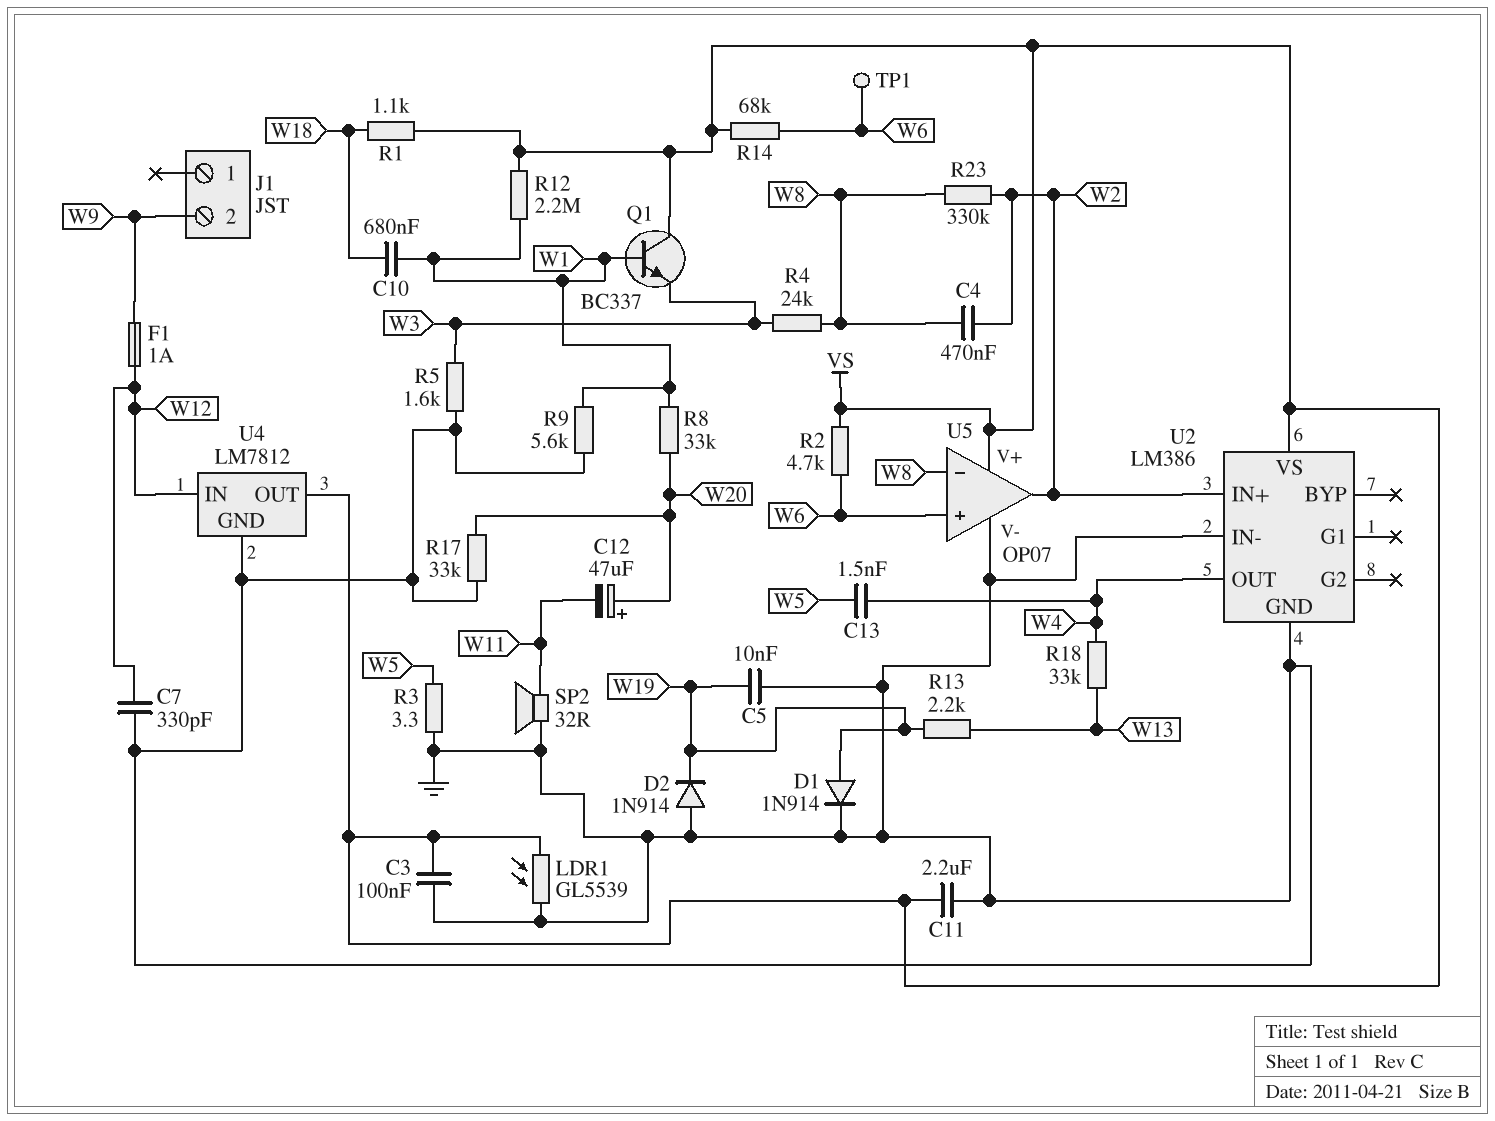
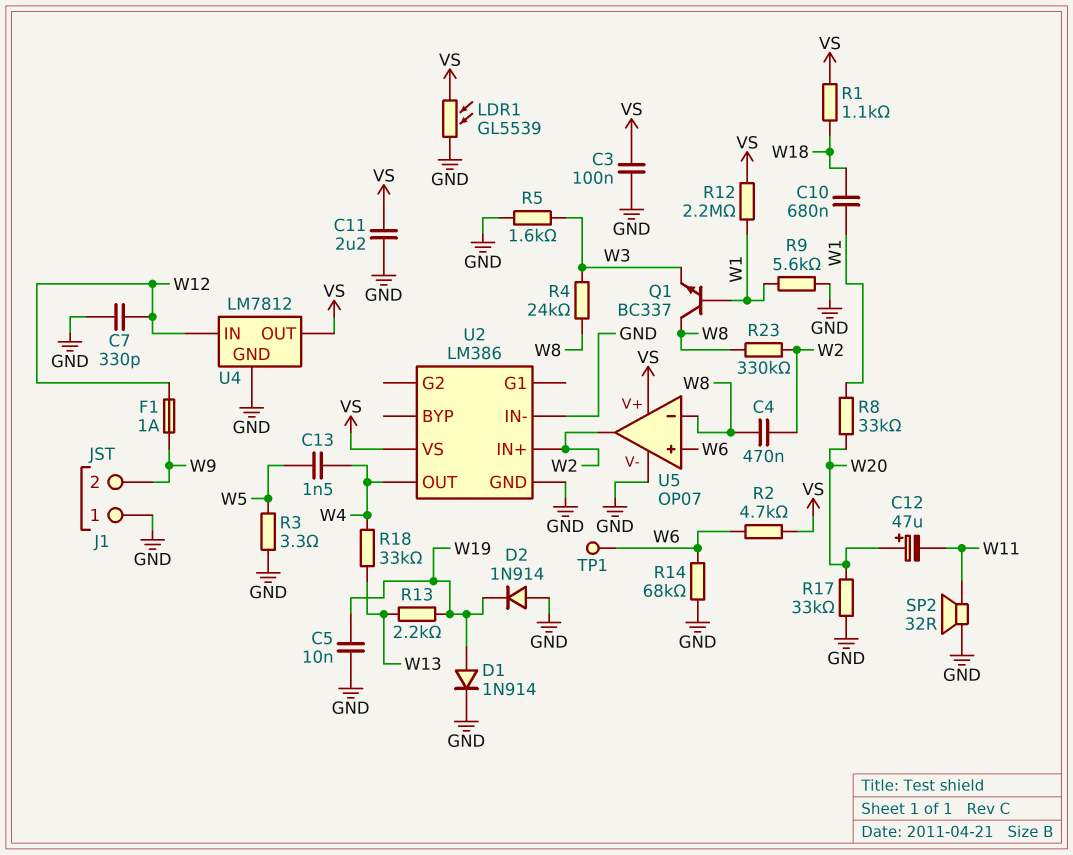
J1 pin 1: none -> GND
Q1: NPN BC337 (B W1, C VS, E W3) -> NPN BC337 (B W1, C W8, E W3)
R14: 68k (VS, W6) -> 68k (GND, W6)

